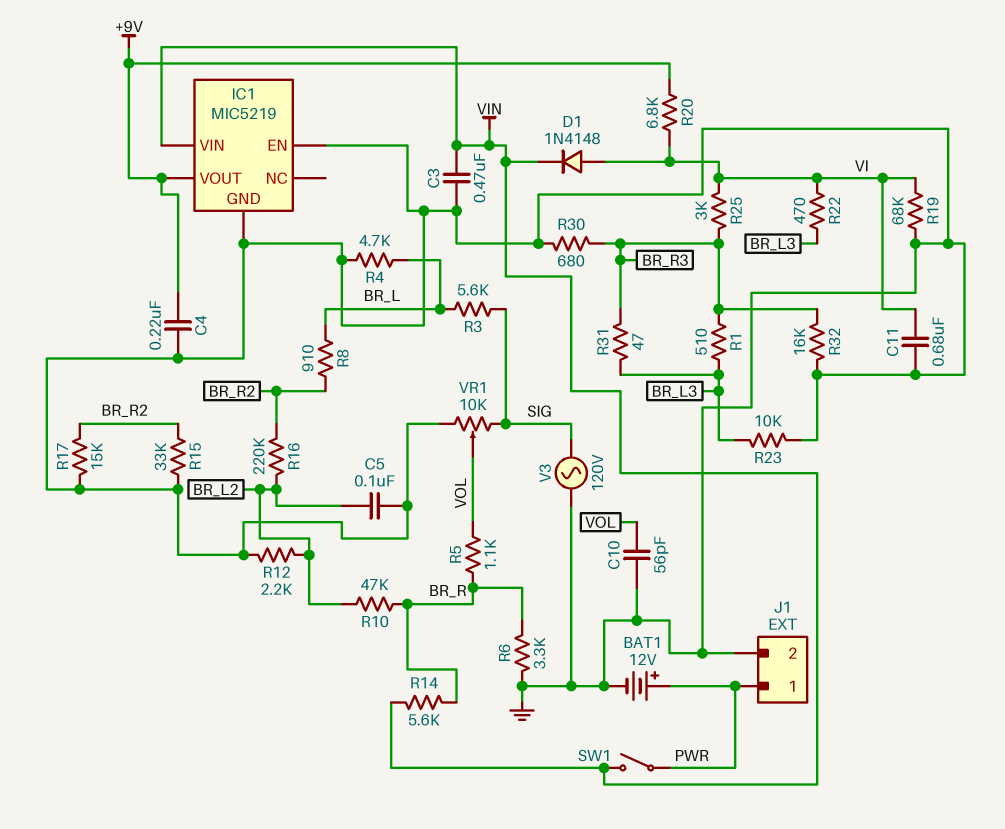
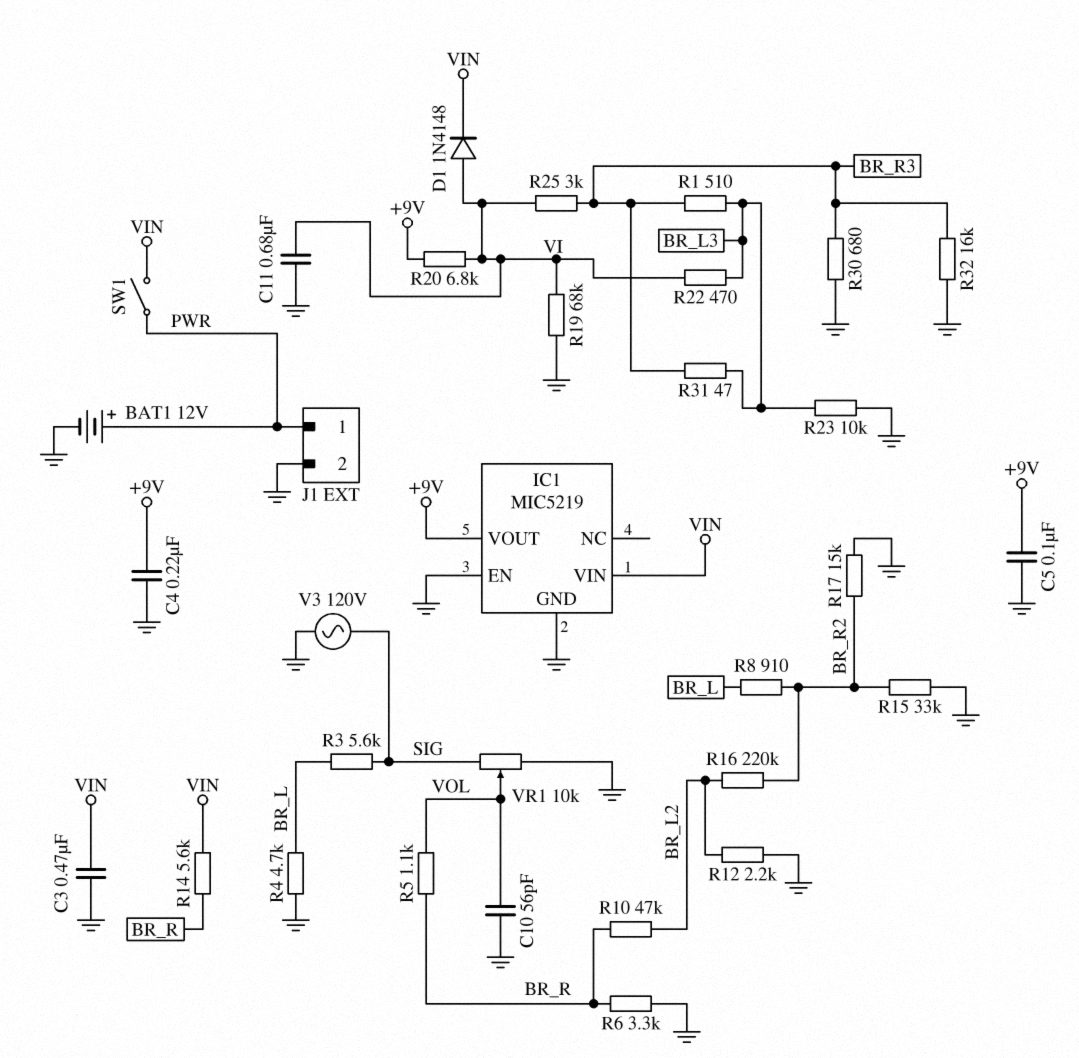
C5: 100nF (BR_L2, GND) -> 100nF (+9V, GND)

